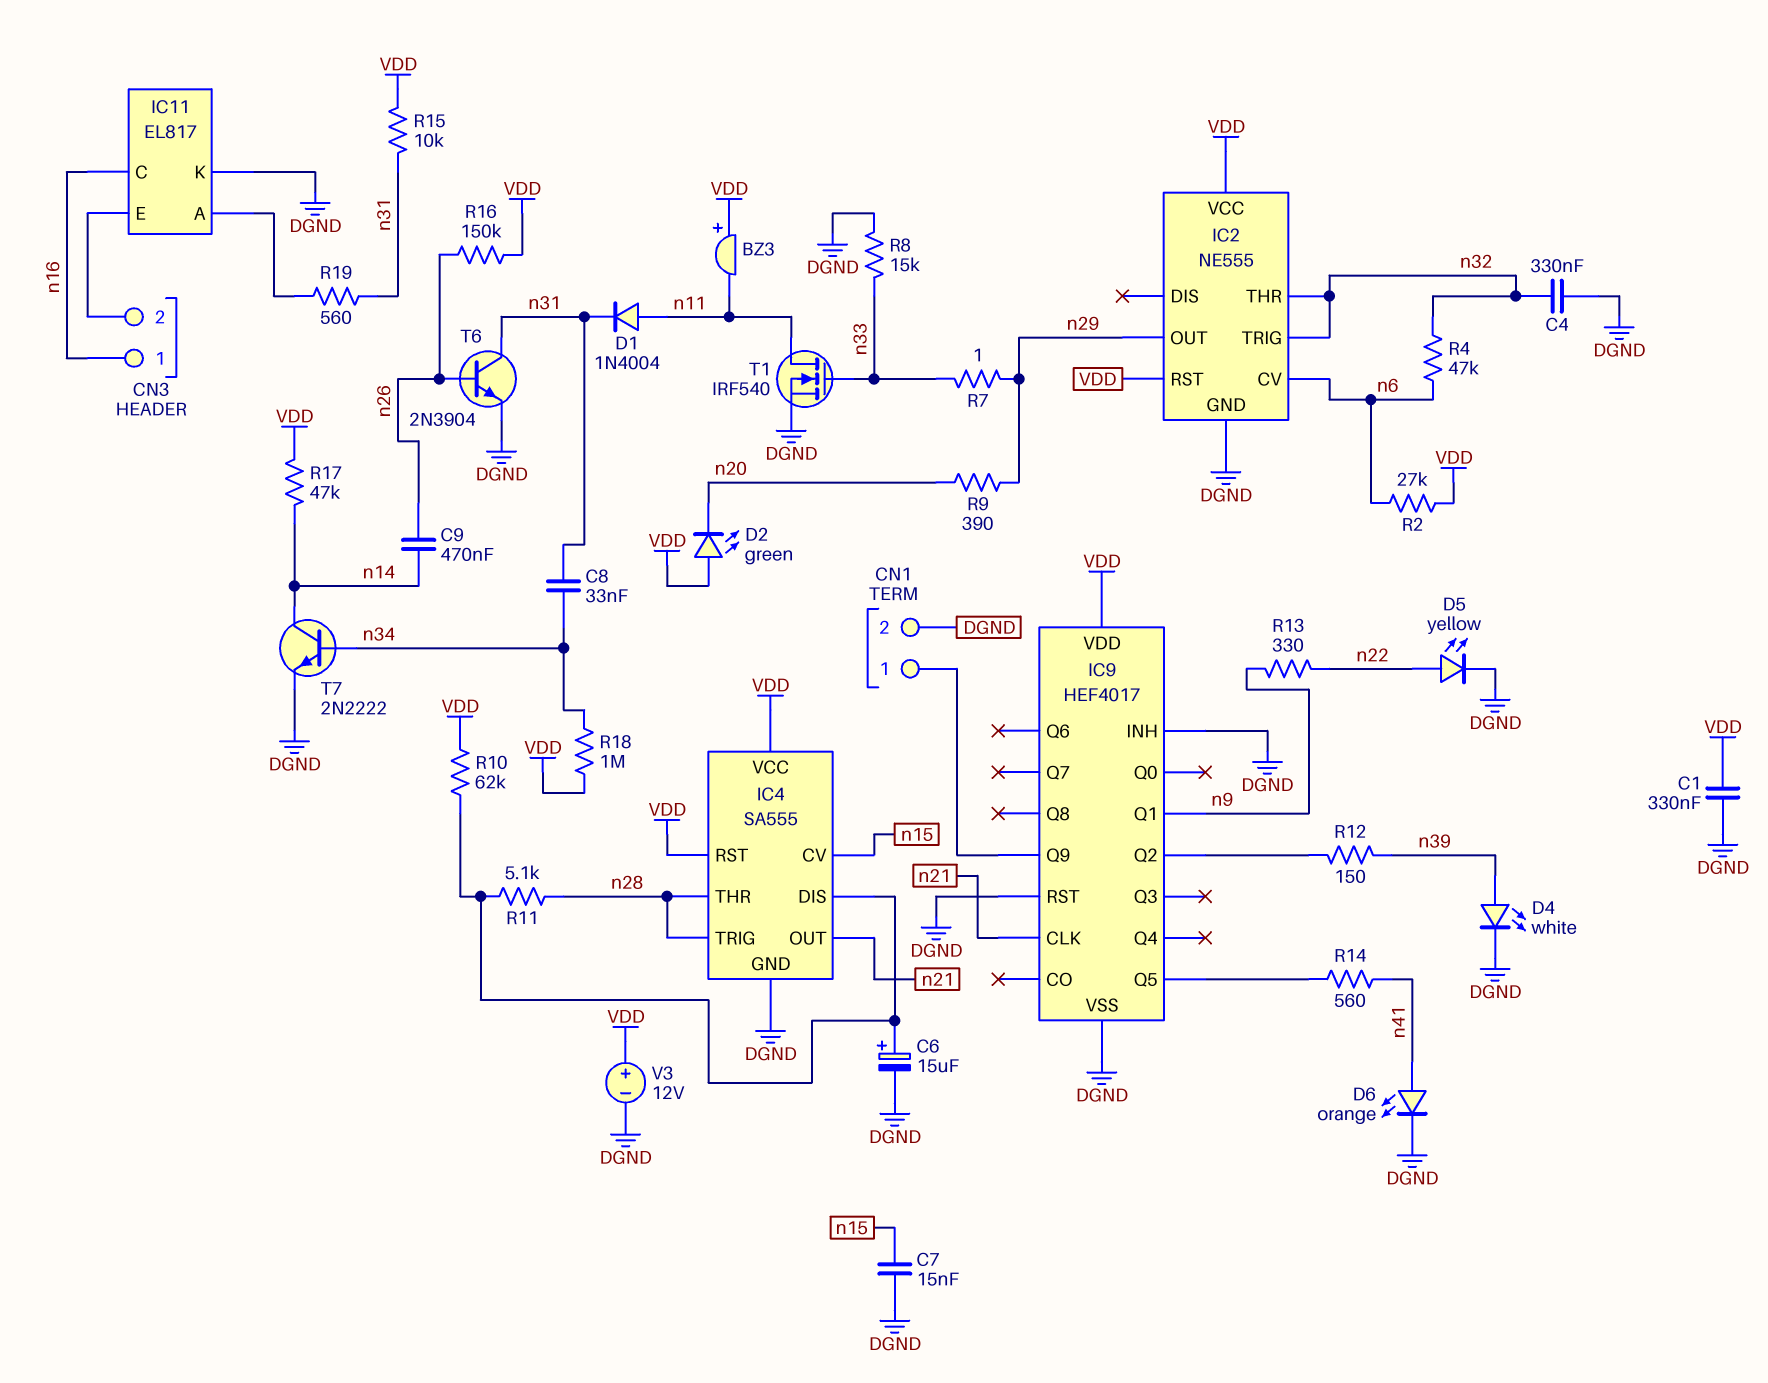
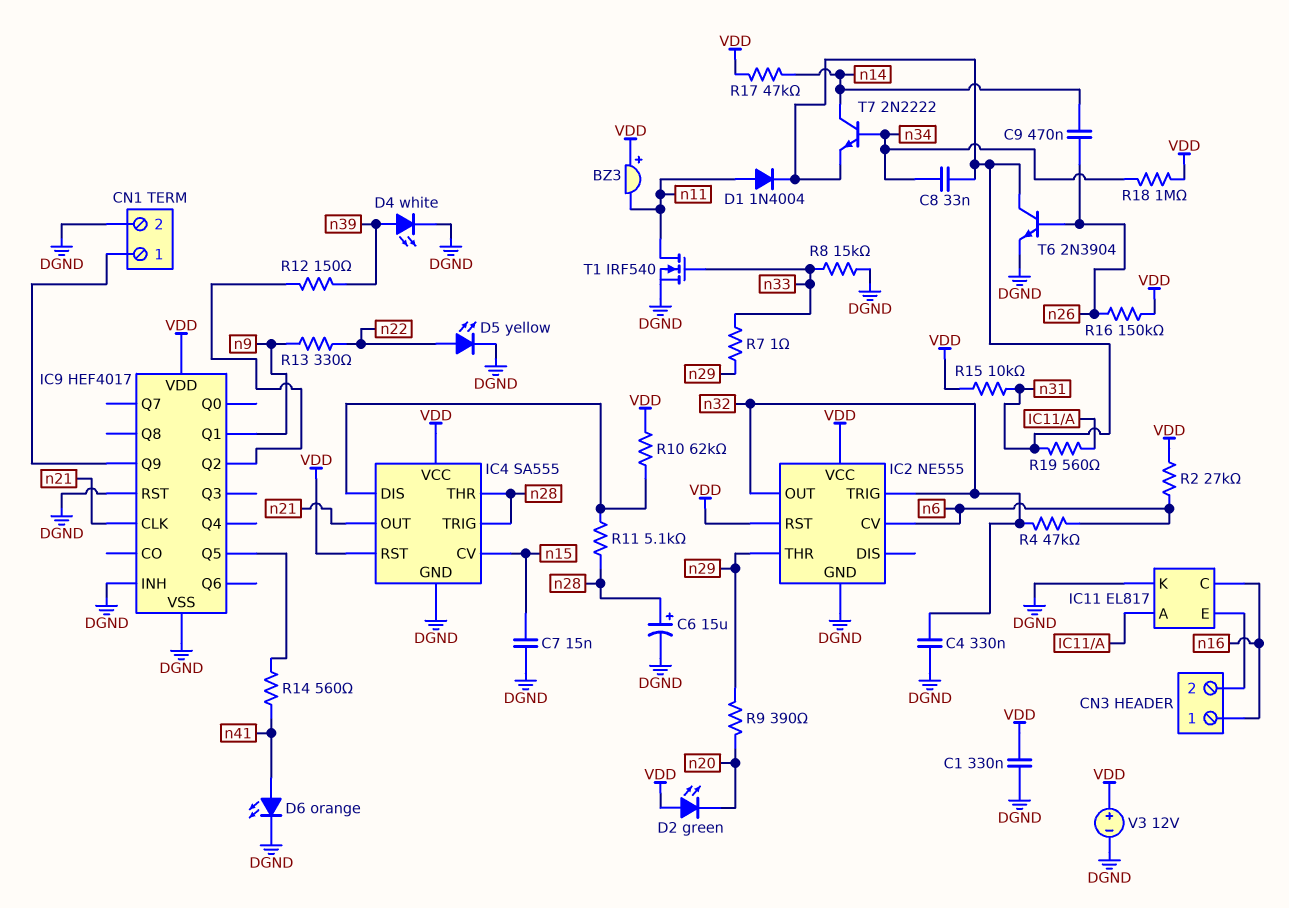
C6: 15uF (plus IC4/DIS, minus DGND) -> 15uF (plus n28, minus DGND)
IC2 pin OUT: n29 -> n32
IC2 pin THR: n32 -> n29
T7: NPN 2N2222 (B n34, C n14, E DGND) -> NPN 2N2222 (B n34, C n14, E n31)

